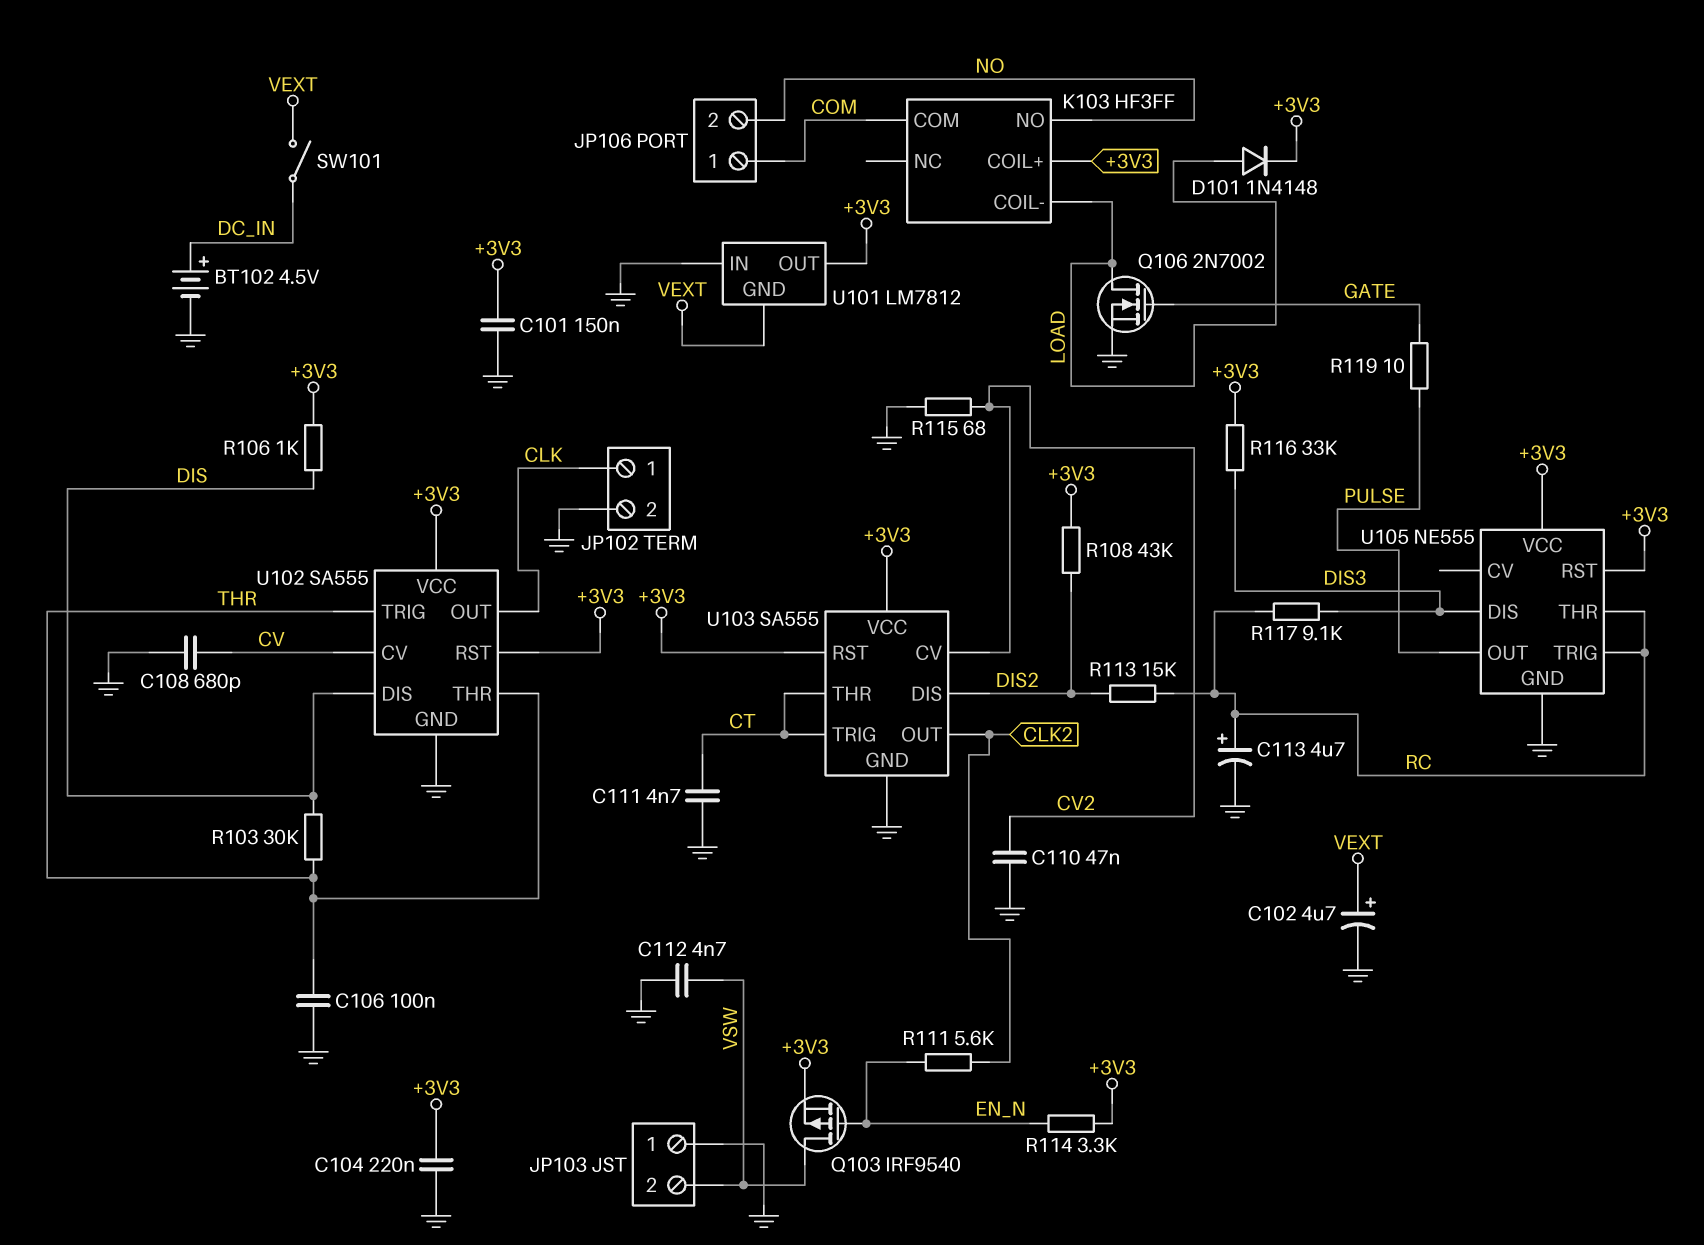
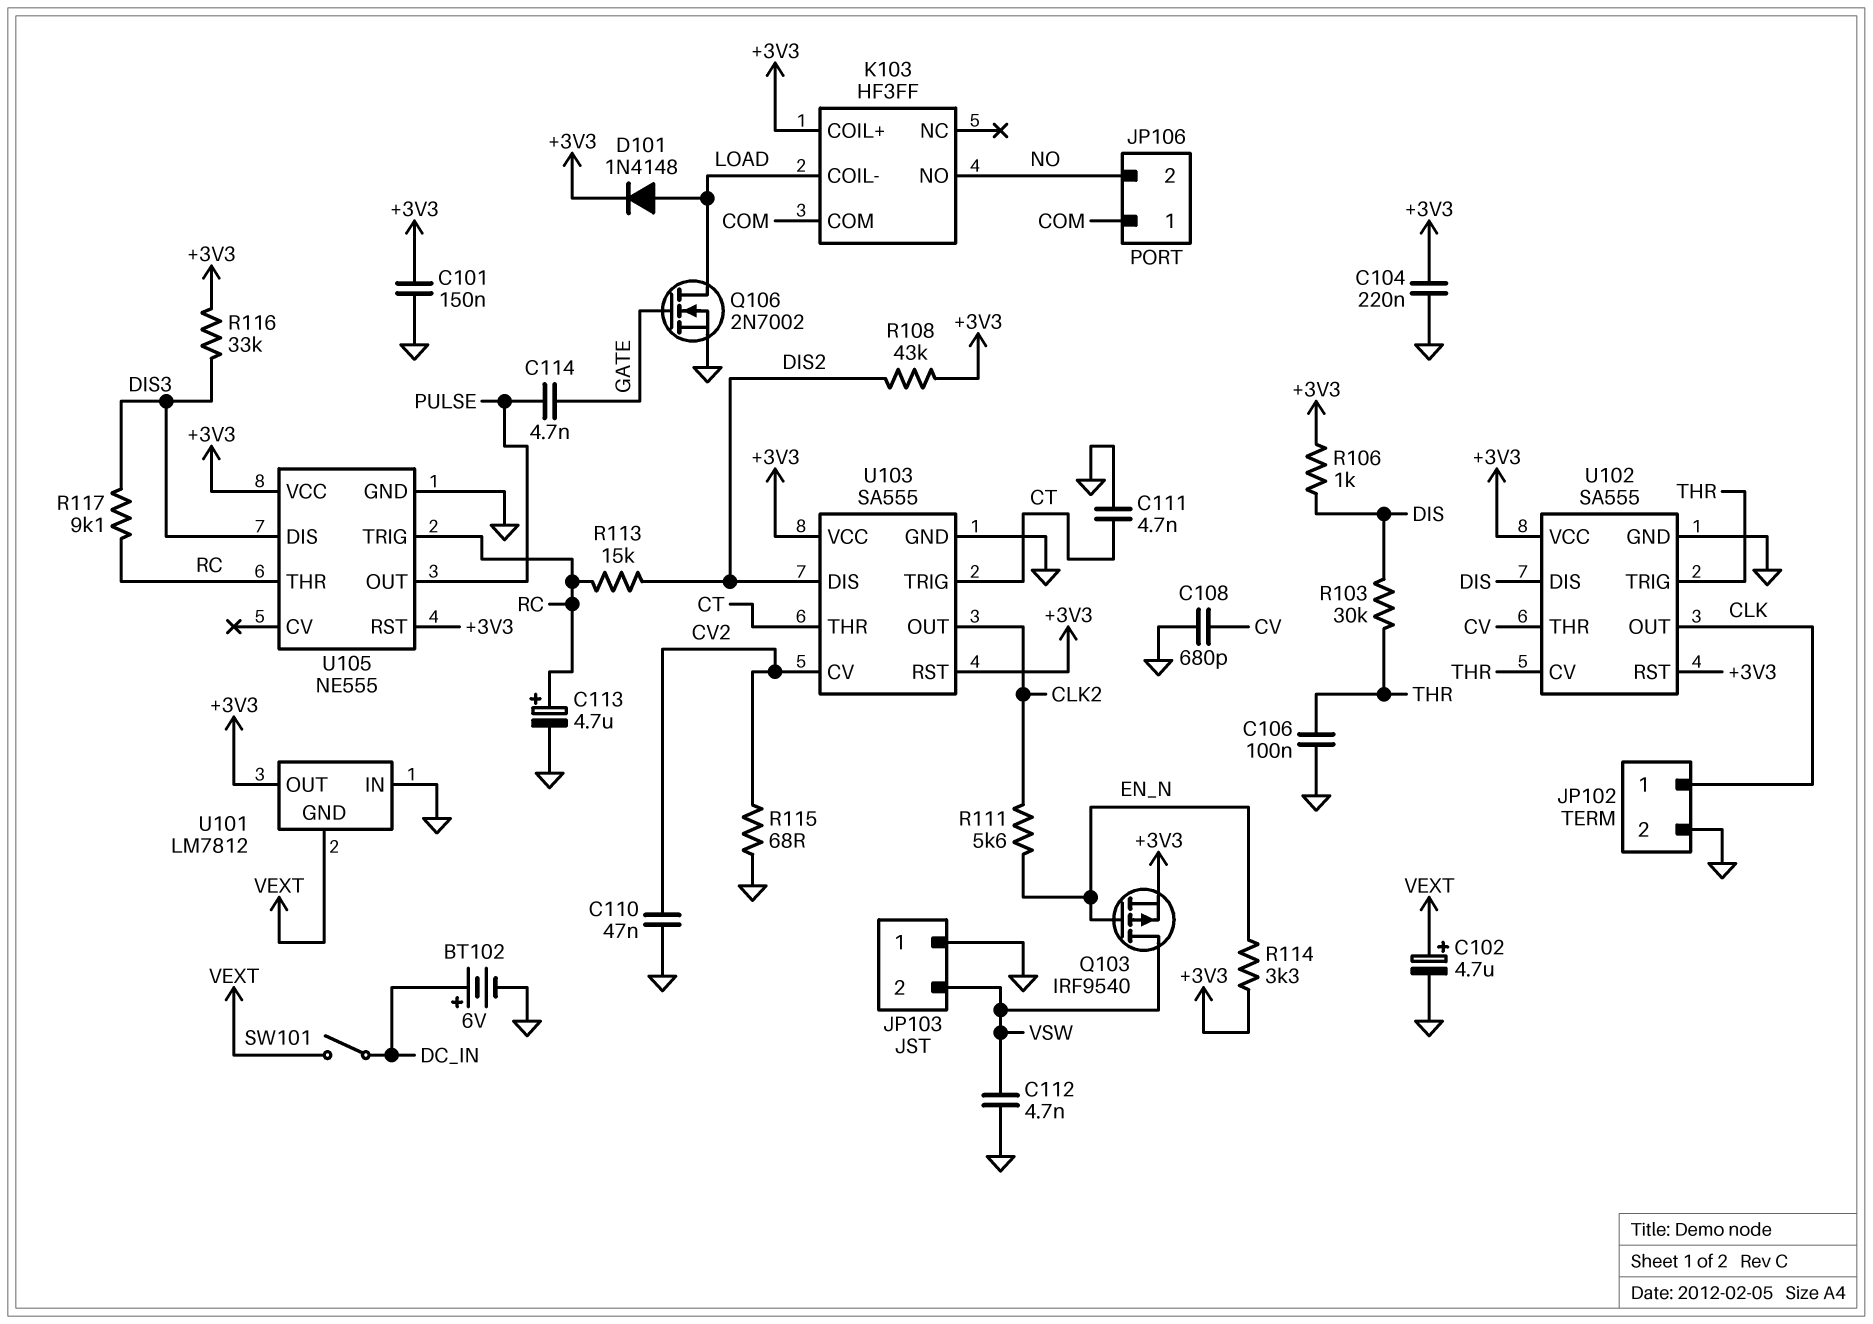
BT102: 4.5V (plus DC_IN, minus GND) -> 6V (plus DC_IN, minus GND)
C114: none -> 4.7nF (GATE, PULSE)
R119: 10 (GATE, PULSE) -> none
U102 pin CV: CV -> THR
U102 pin THR: THR -> CV

